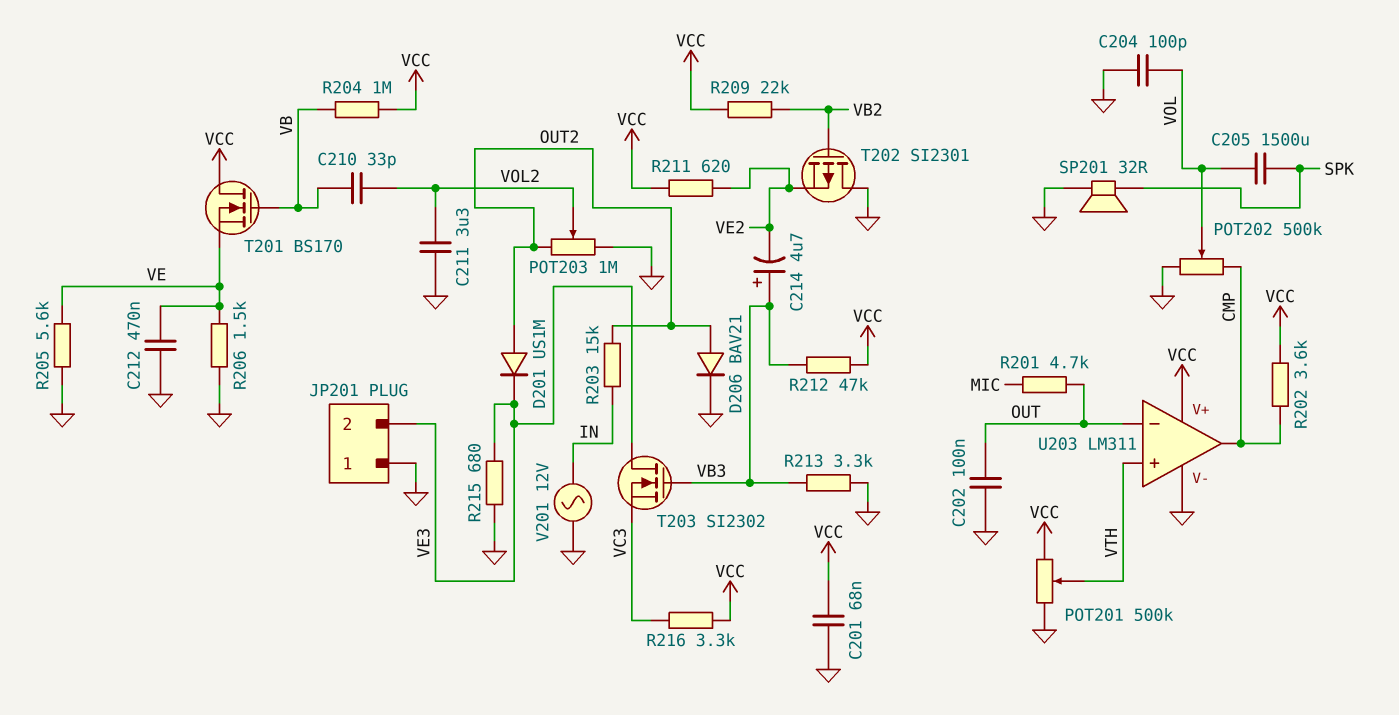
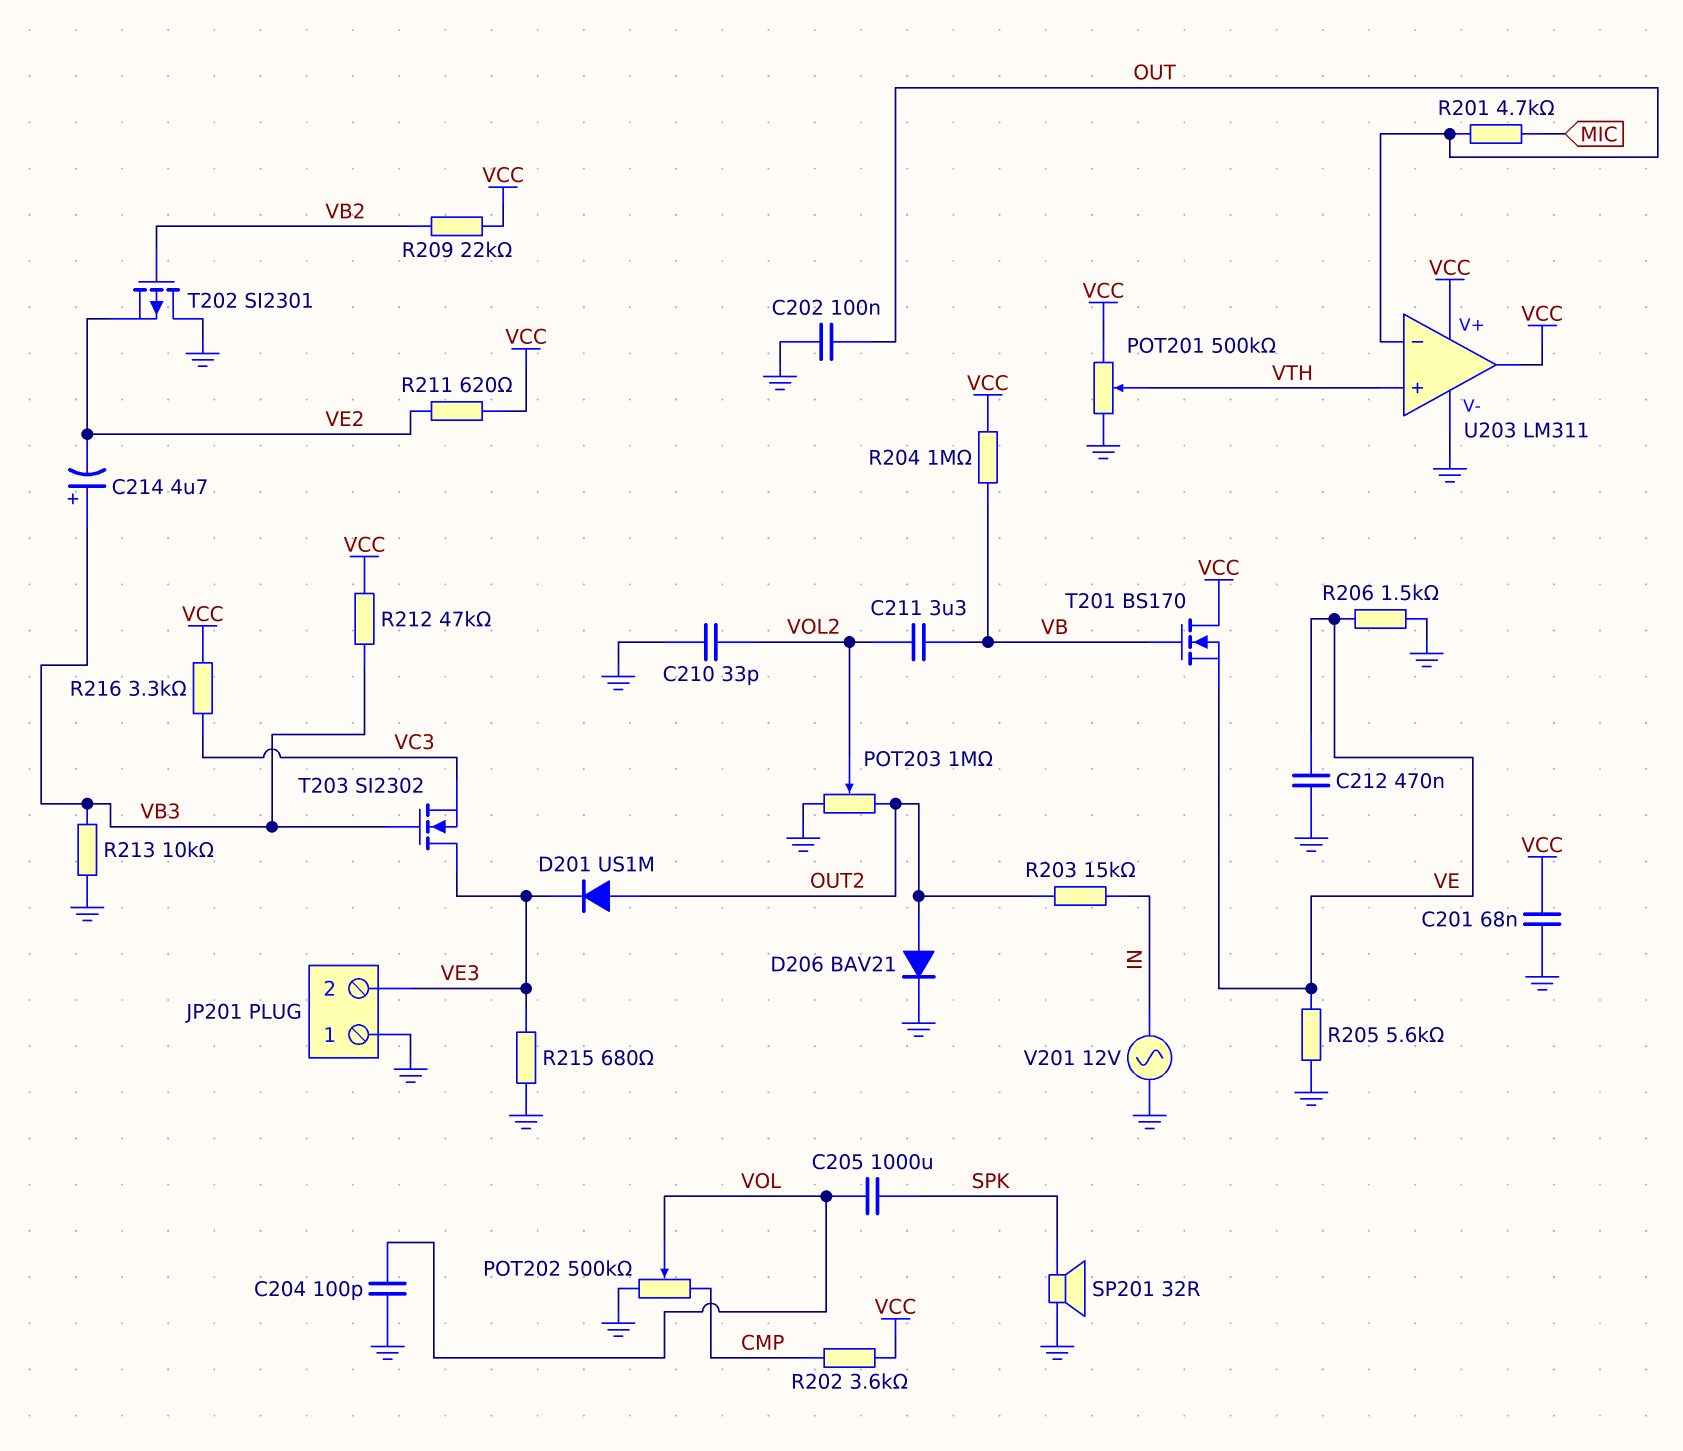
C205: 1500uF (SPK, VOL) -> 1000uF (SPK, VOL)
C210: 33pF (VB, VOL2) -> 33pF (GND, VOL2)
C211: 3.3uF (GND, VOL2) -> 3.3uF (VB, VOL2)
R213: 3.3k (GND, VB3) -> 10k (GND, VB3)
U203 pin out: CMP -> VCC

